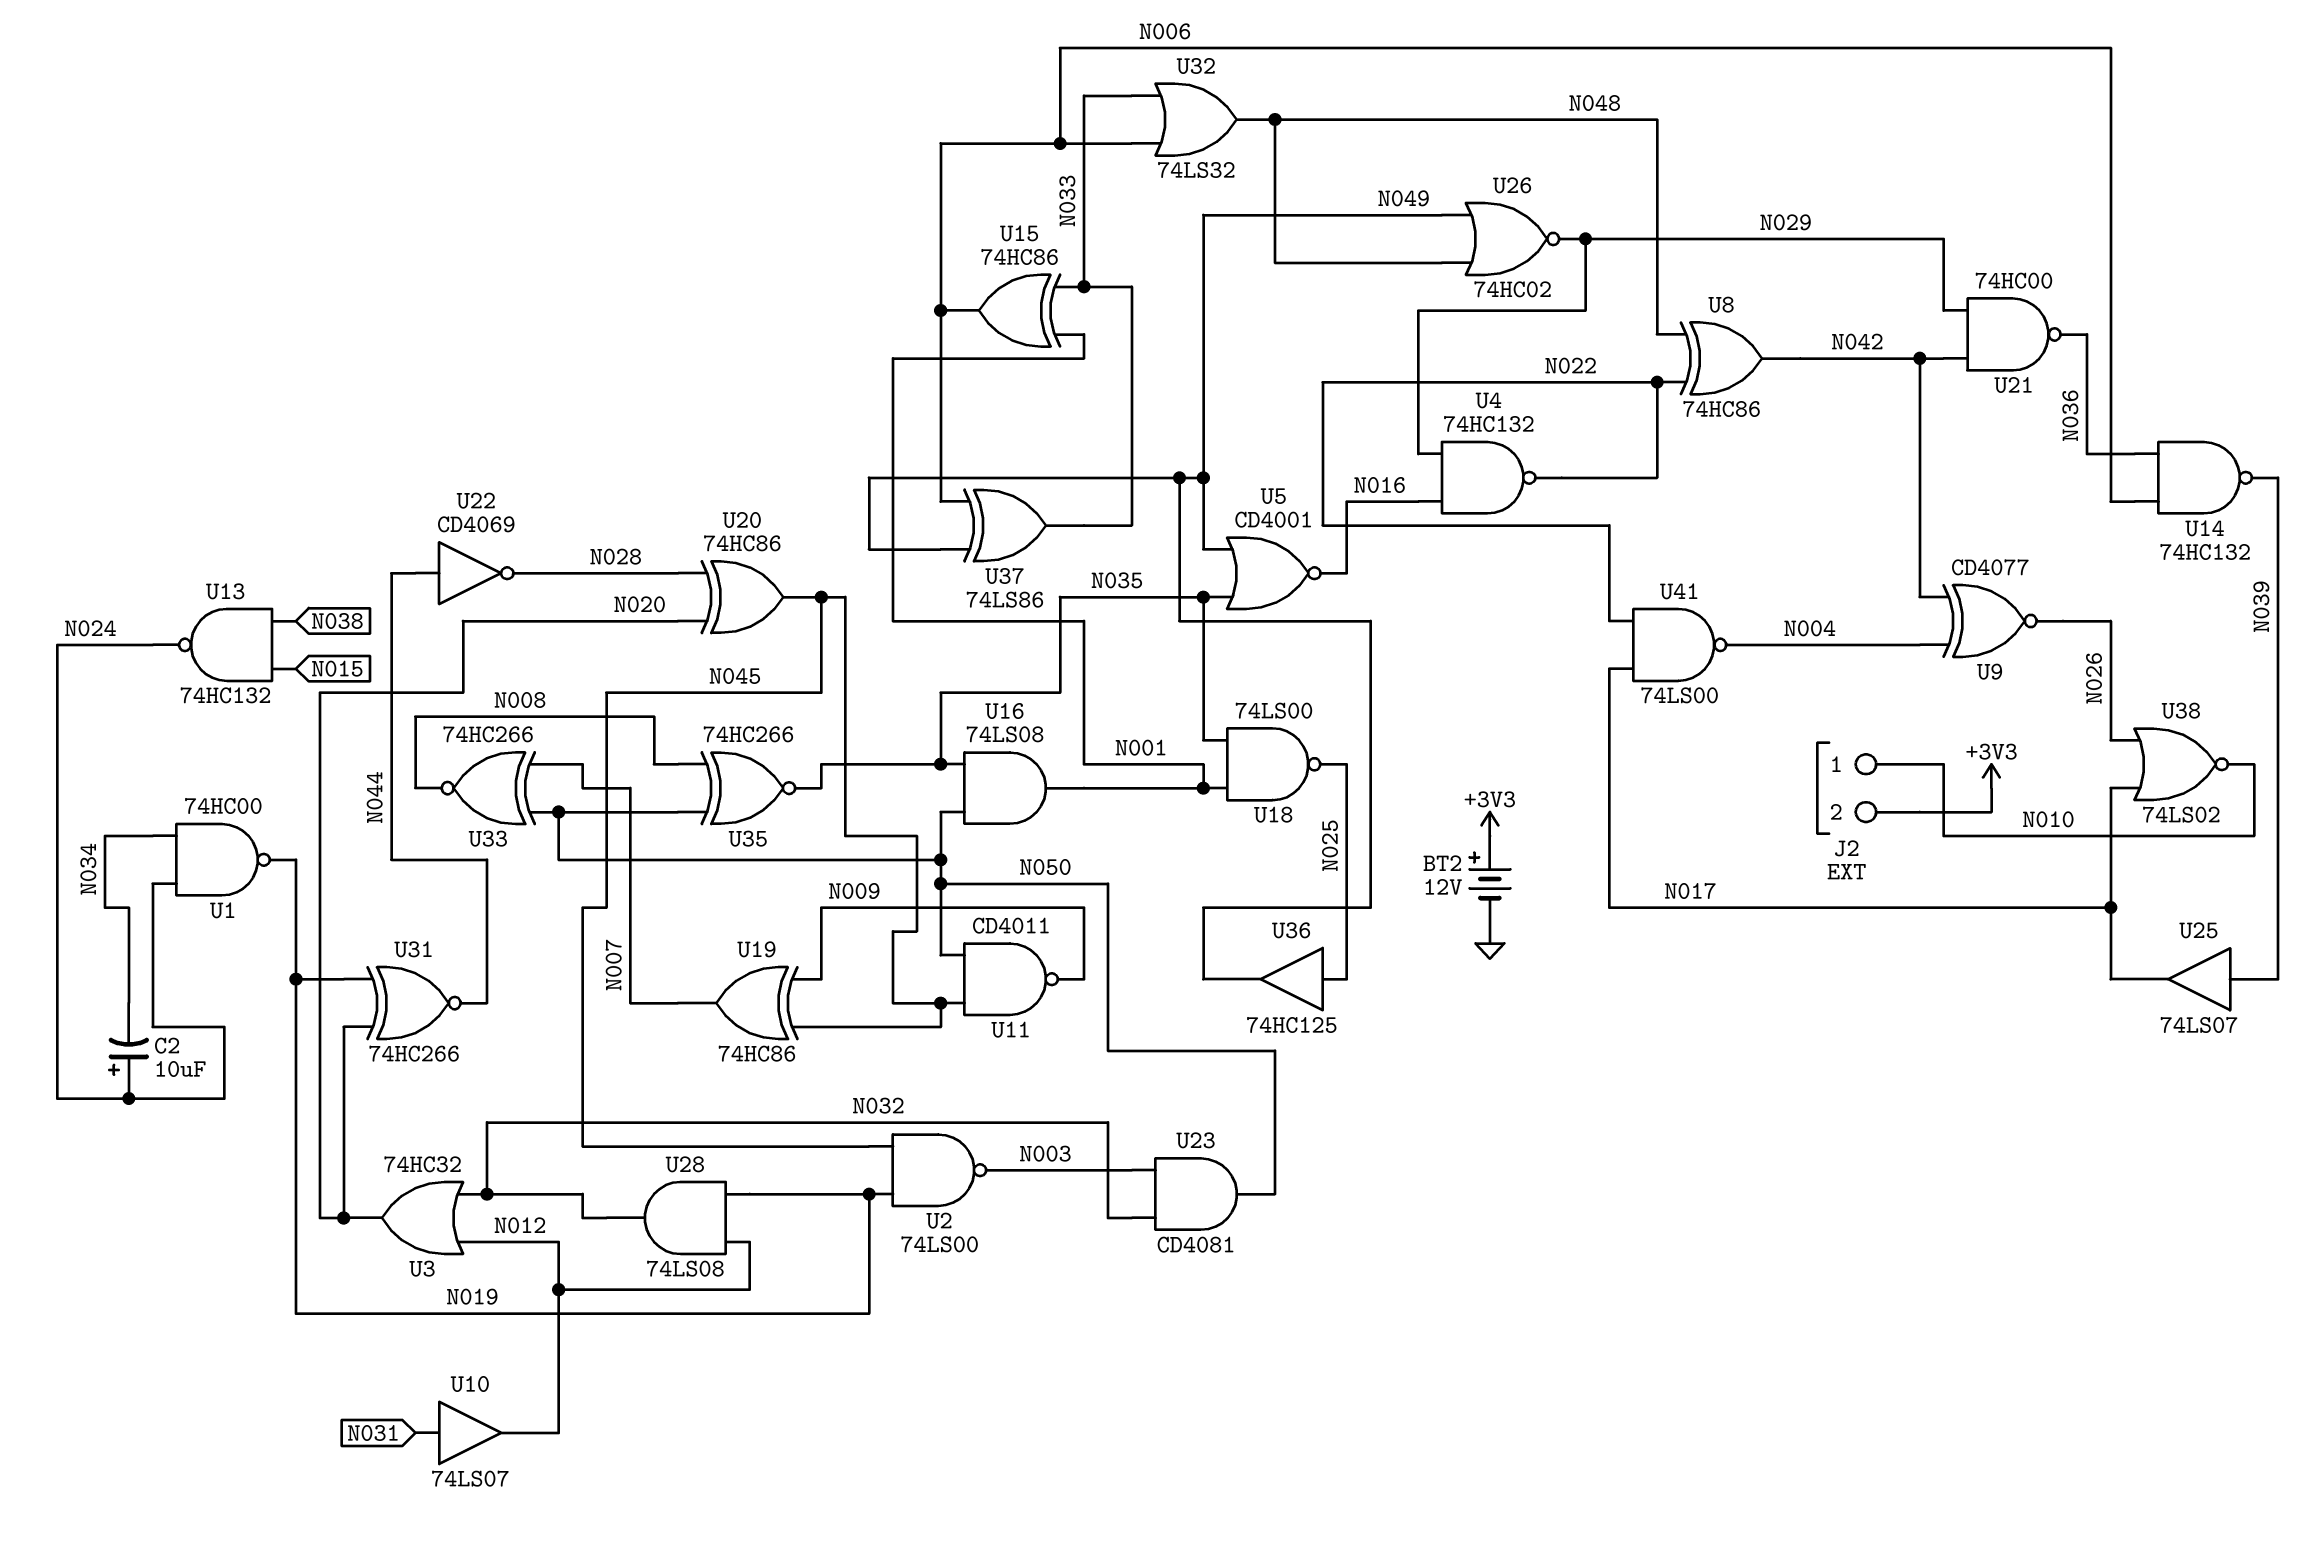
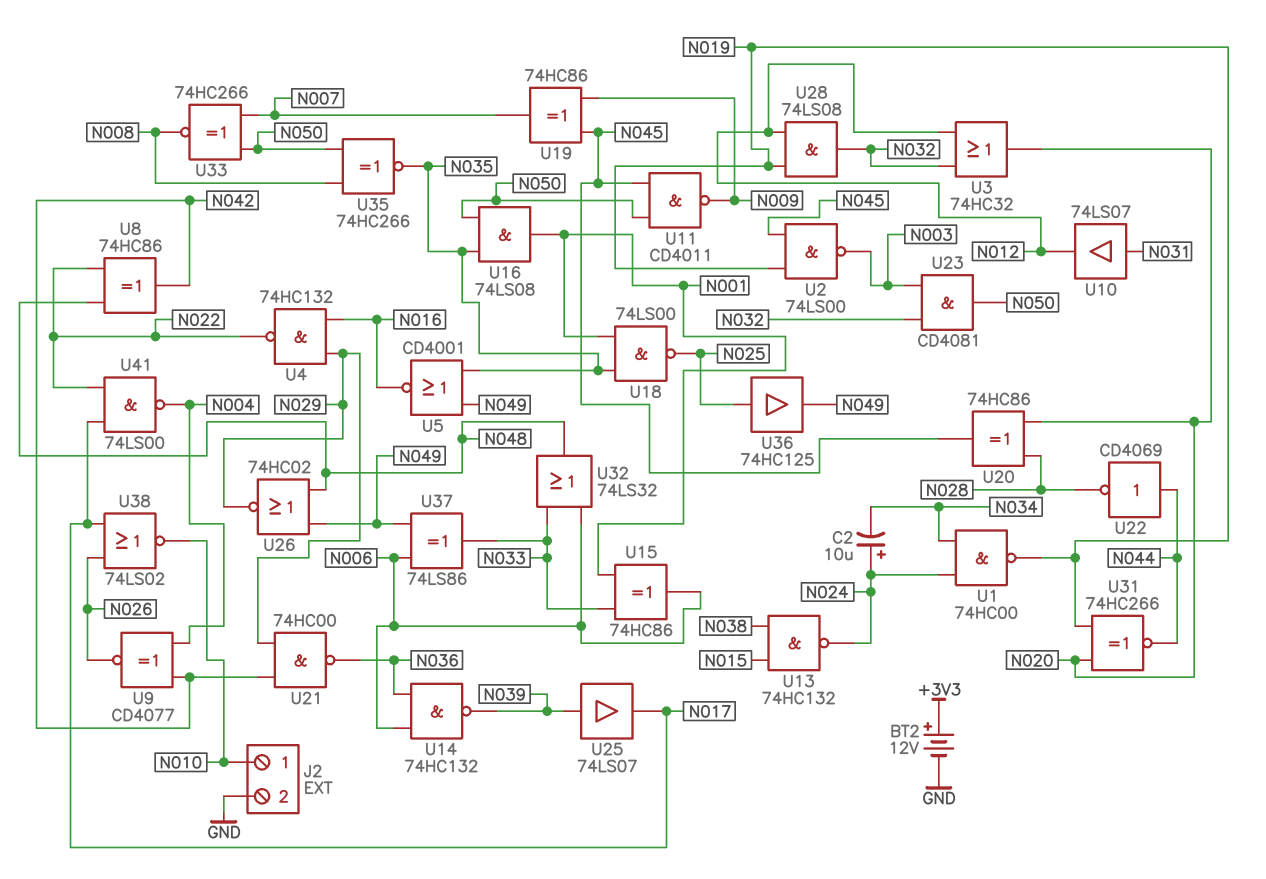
J2 pin 2: +3V3 -> GND

